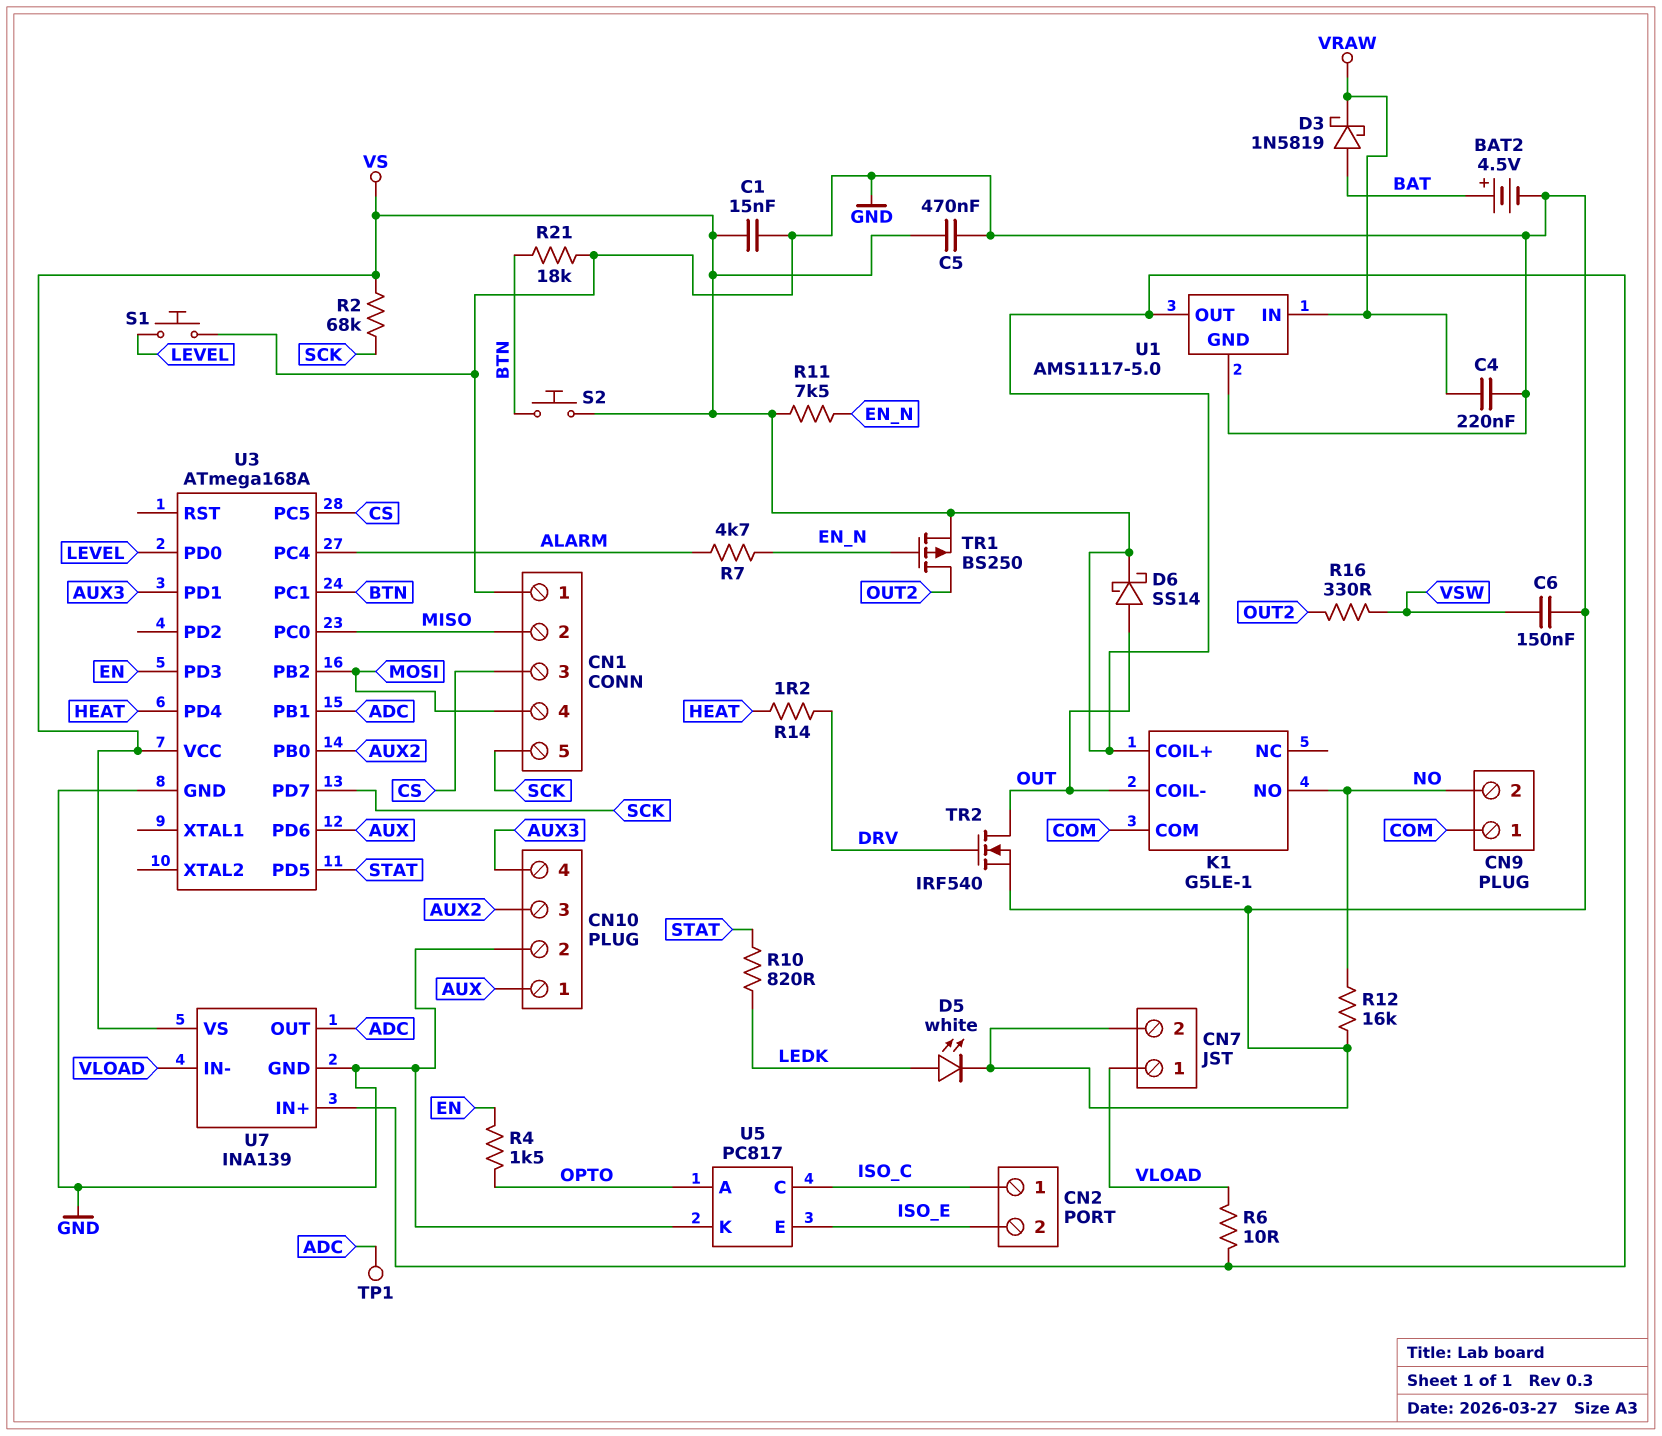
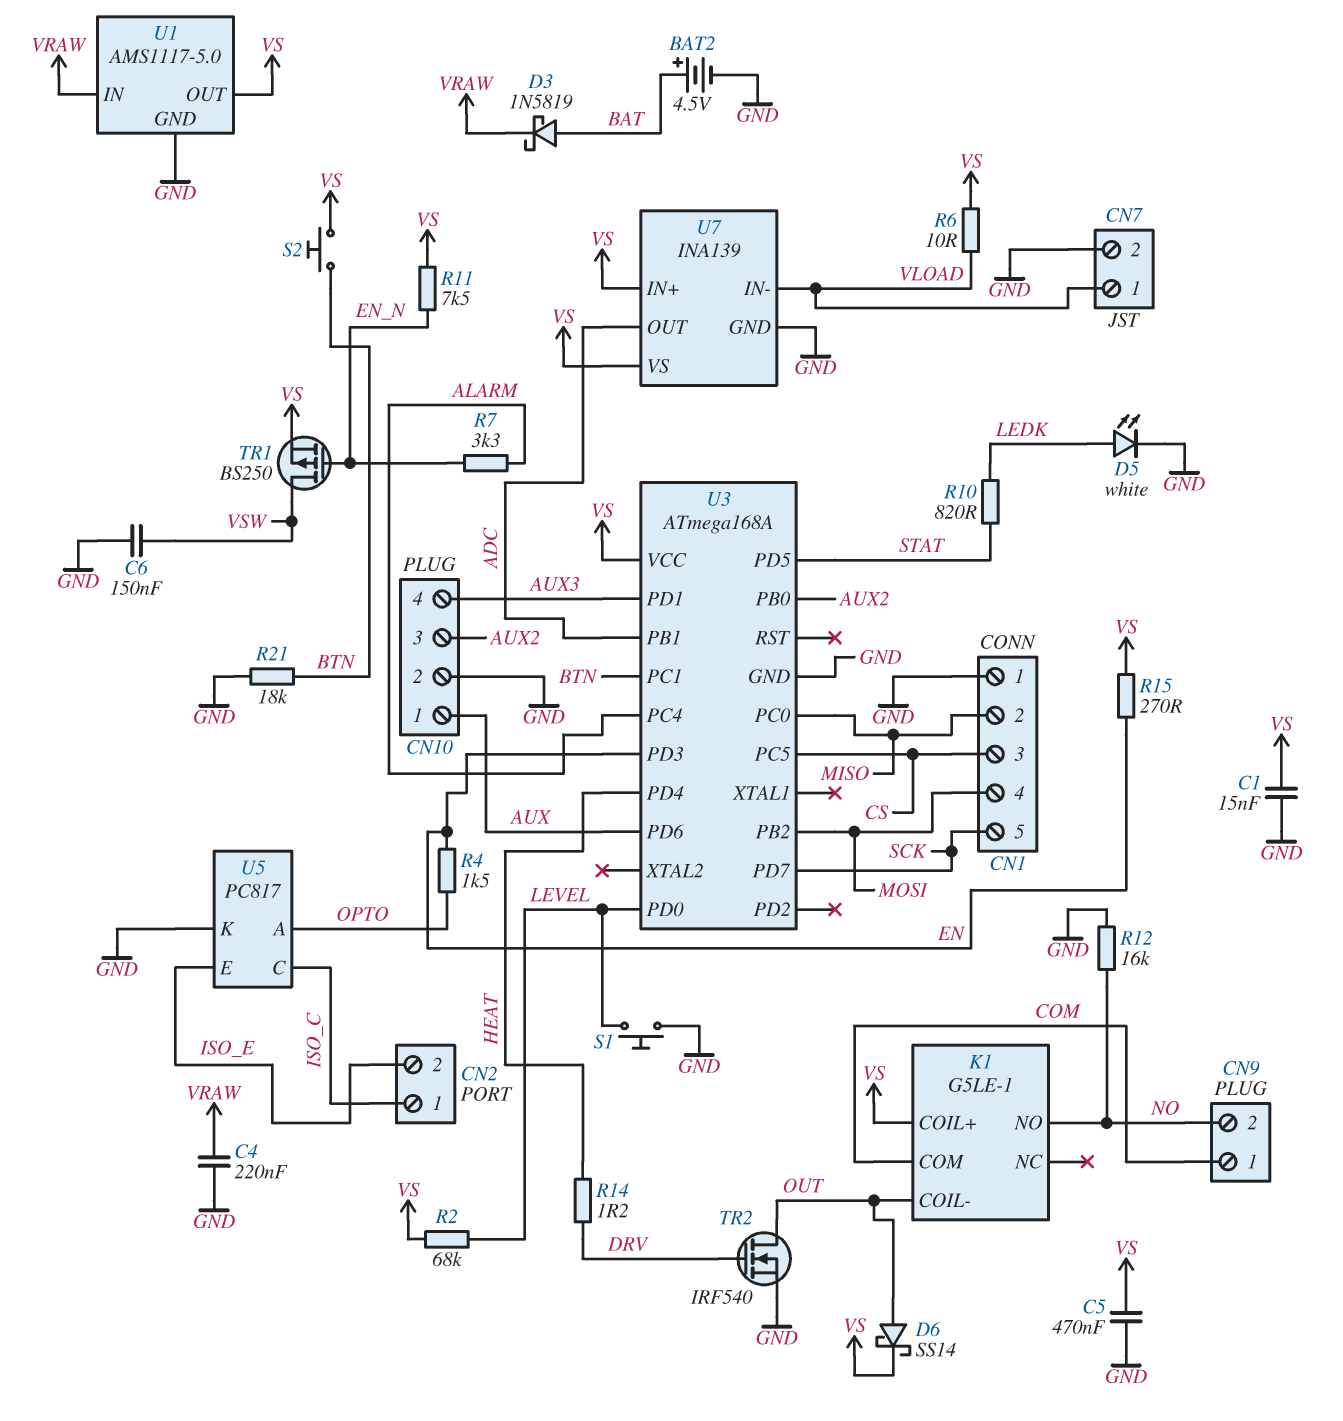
R2: 68k (SCK, VS) -> 68k (LEVEL, VS)
R7: 4.7k (ALARM, EN_N) -> 3.3k (ALARM, EN_N)
R15: none -> 270 (EN, VS)
R16: 330 (OUT2, VSW) -> none
TP1: test point (ADC) -> none
TR1: PMOS BS250 (G EN_N, D OUT2, S VS) -> PMOS BS250 (G EN_N, D VSW, S VS)

